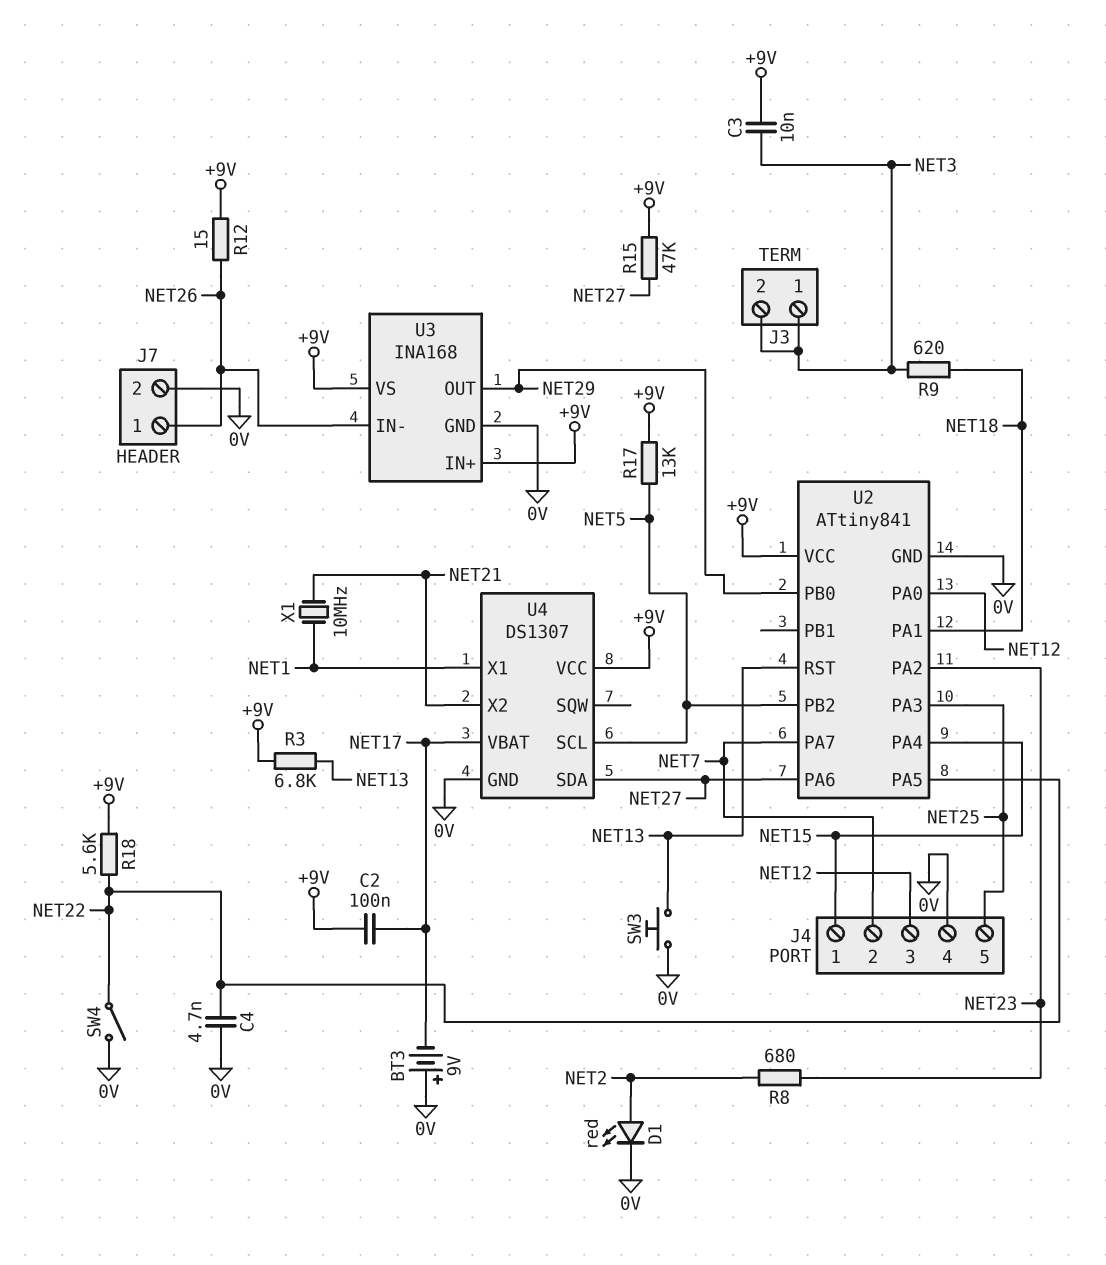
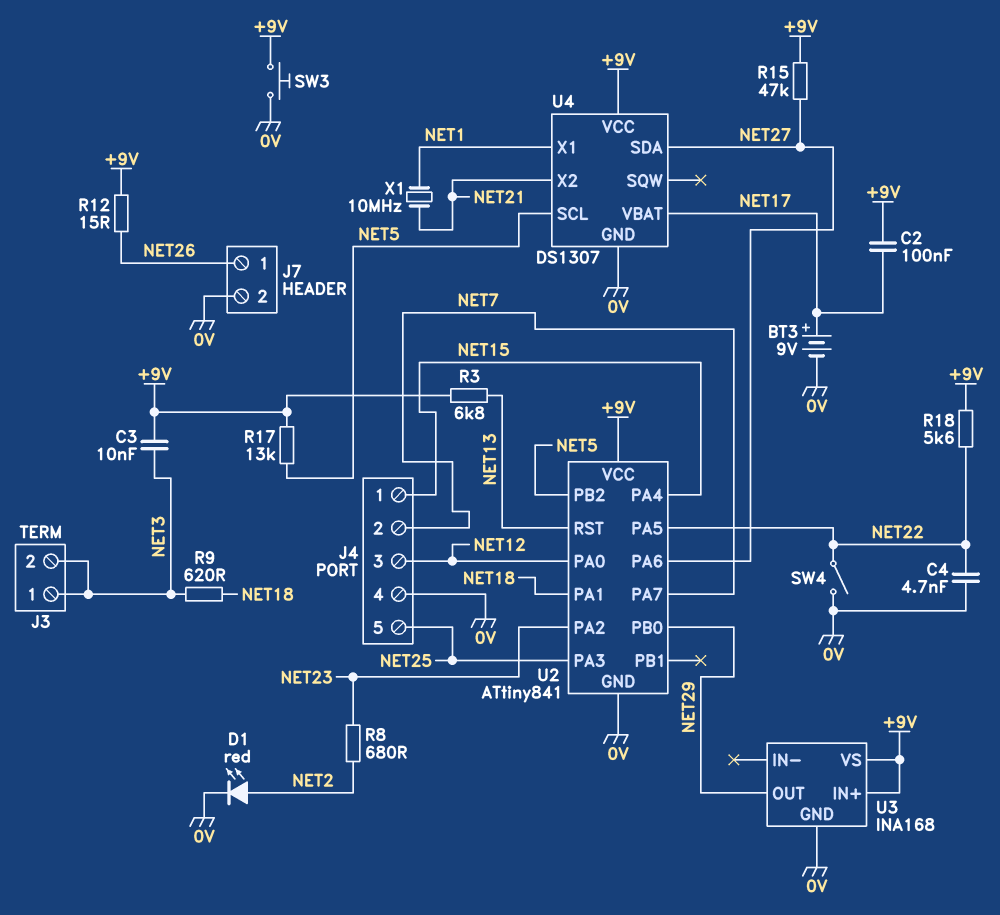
BT3: 9V (plus 0V, minus NET17) -> 9V (plus NET17, minus 0V)
SW3: button (0V, NET13) -> button (+9V, 0V)
U3 pin IN-: NET26 -> none

